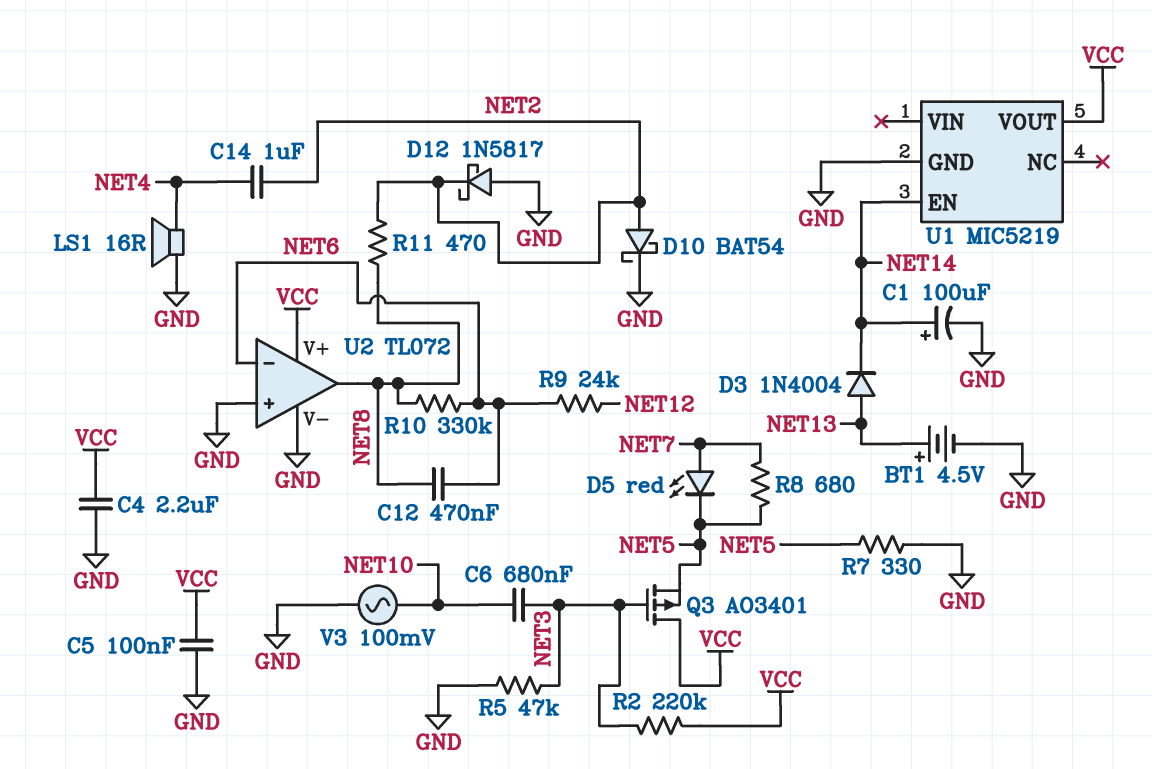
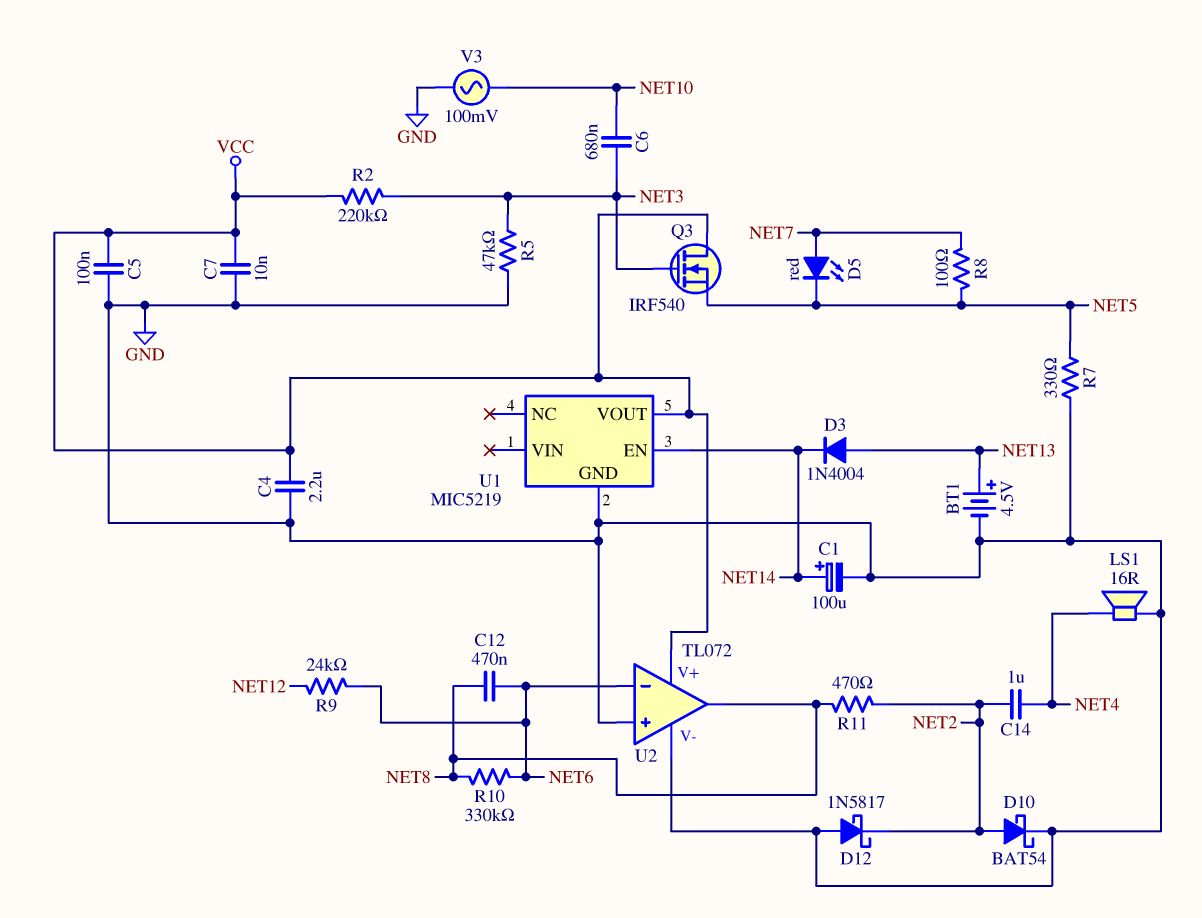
C7: none -> 10nF (GND, VCC)
Q3: PMOS AO3401 (G NET3, D VCC, S NET5) -> NMOS IRF540 (G NET3, D VCC, S NET5)
R8: 680 (NET5, NET7) -> 100 (NET5, NET7)

